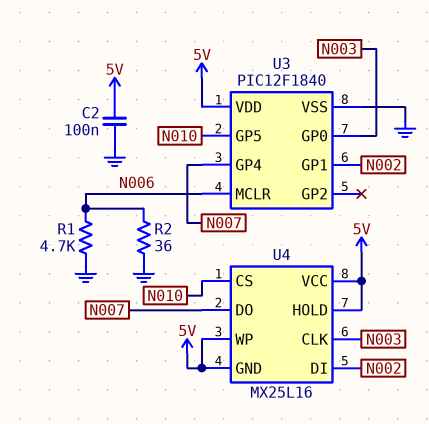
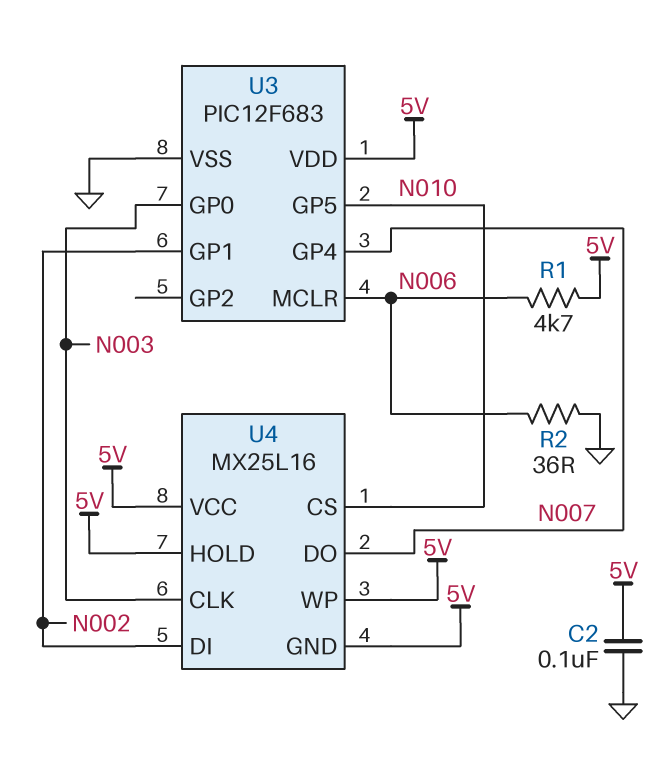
R1: 4.7k (GND, N006) -> 4.7k (5V, N006)
U3: PIC12F1840 -> PIC12F683

